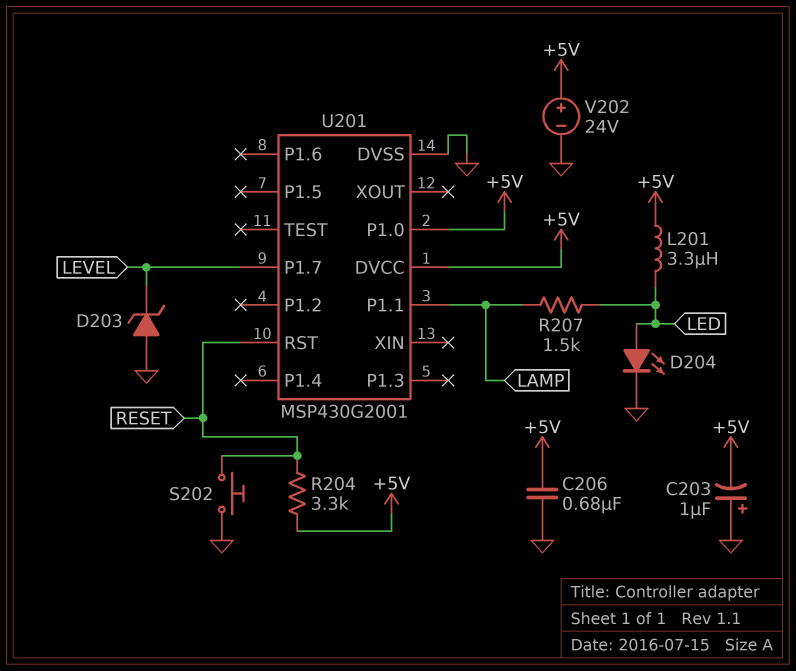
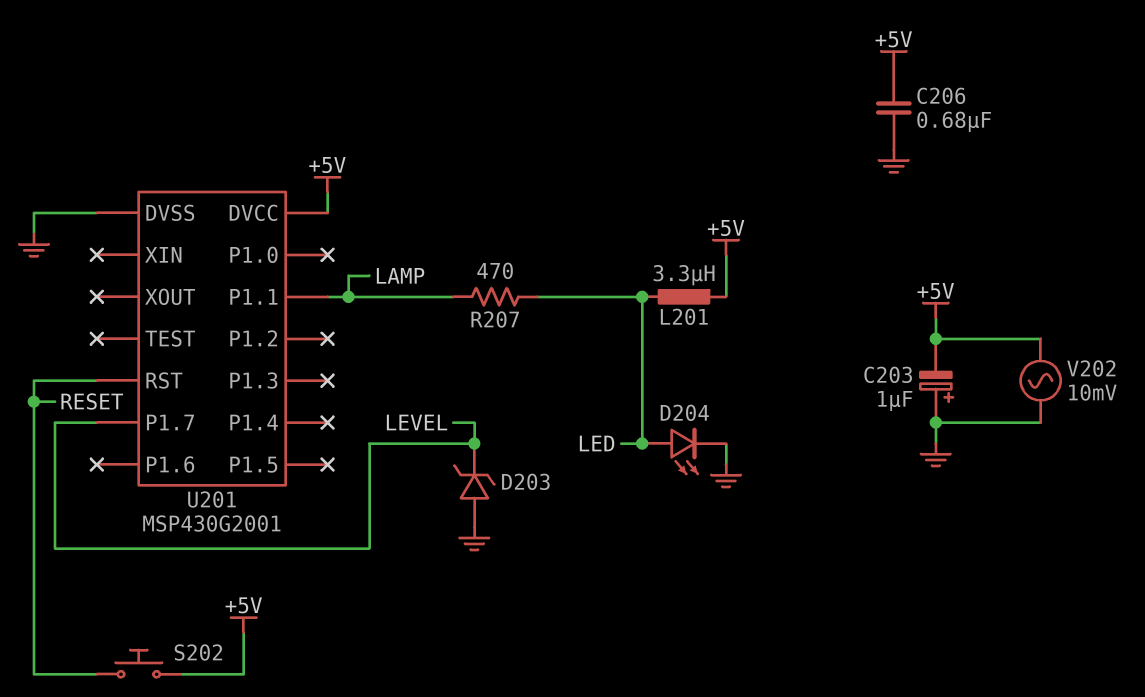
R204: 3.3k (+5V, RESET) -> none
R207: 1.5k (LAMP, LED) -> 470 (LAMP, LED)
S202: button (GND, RESET) -> button (+5V, RESET)
U201 pin P1.0: +5V -> none
V202: 24V (plus +5V, minus GND) -> AC 10mV (+5V, GND)

